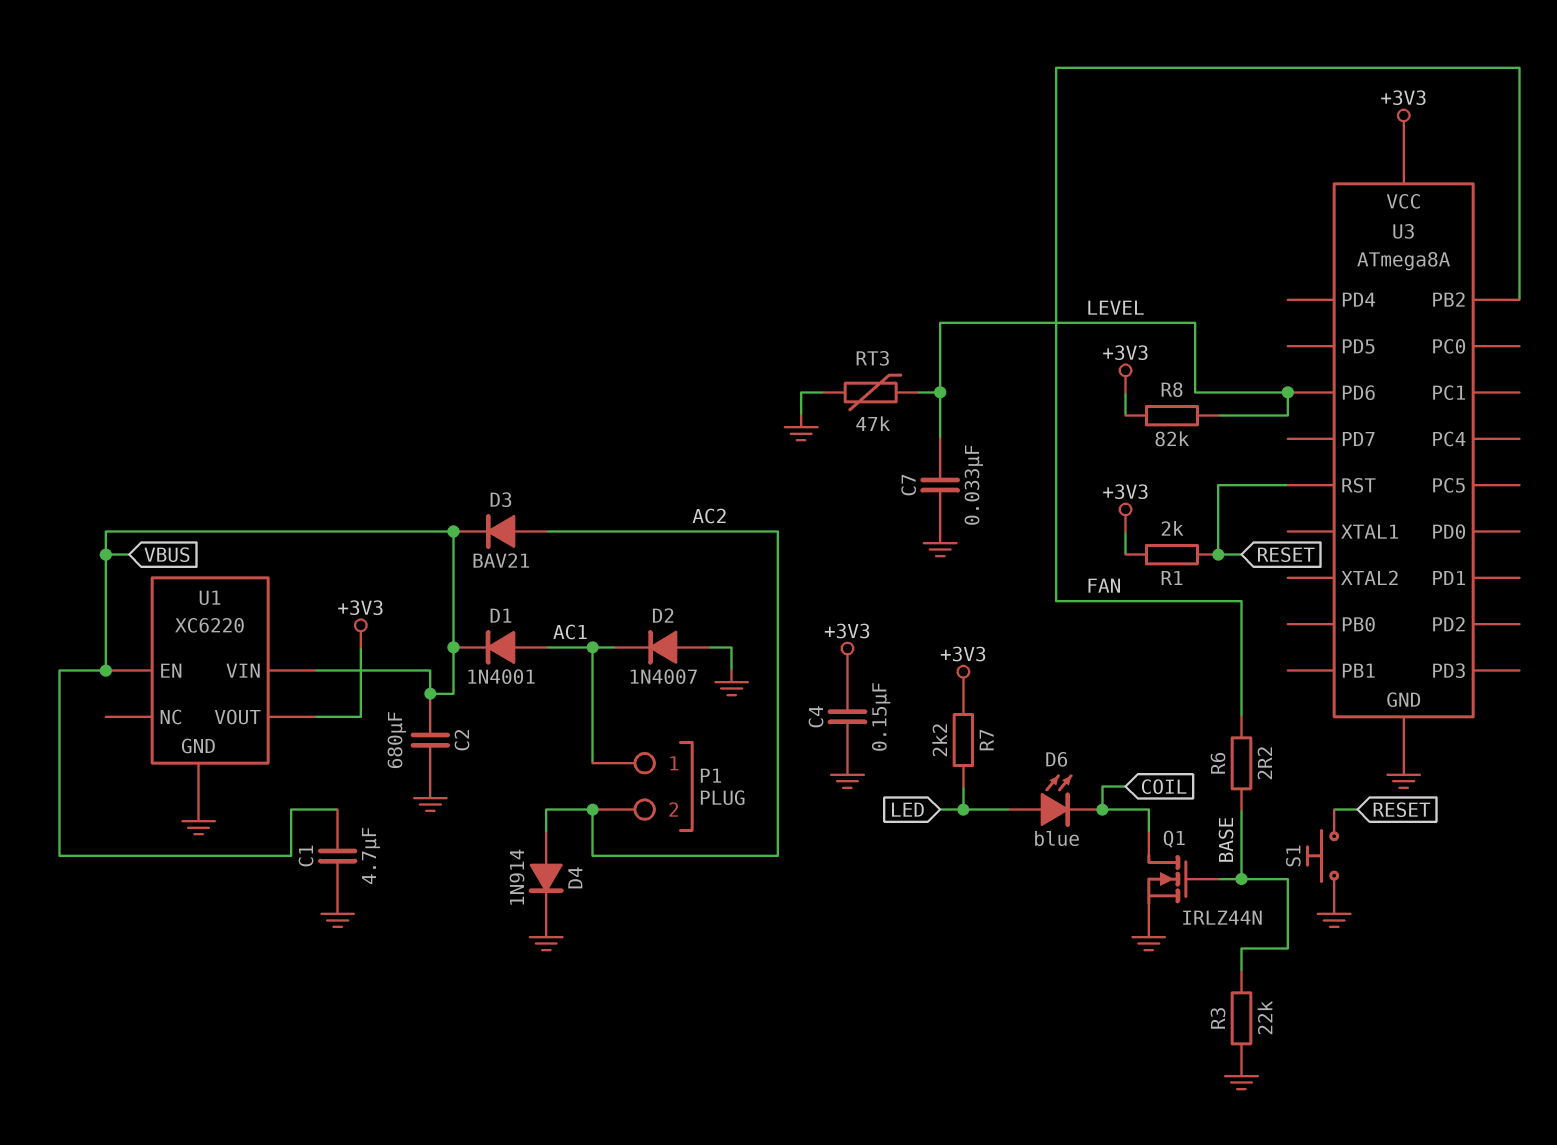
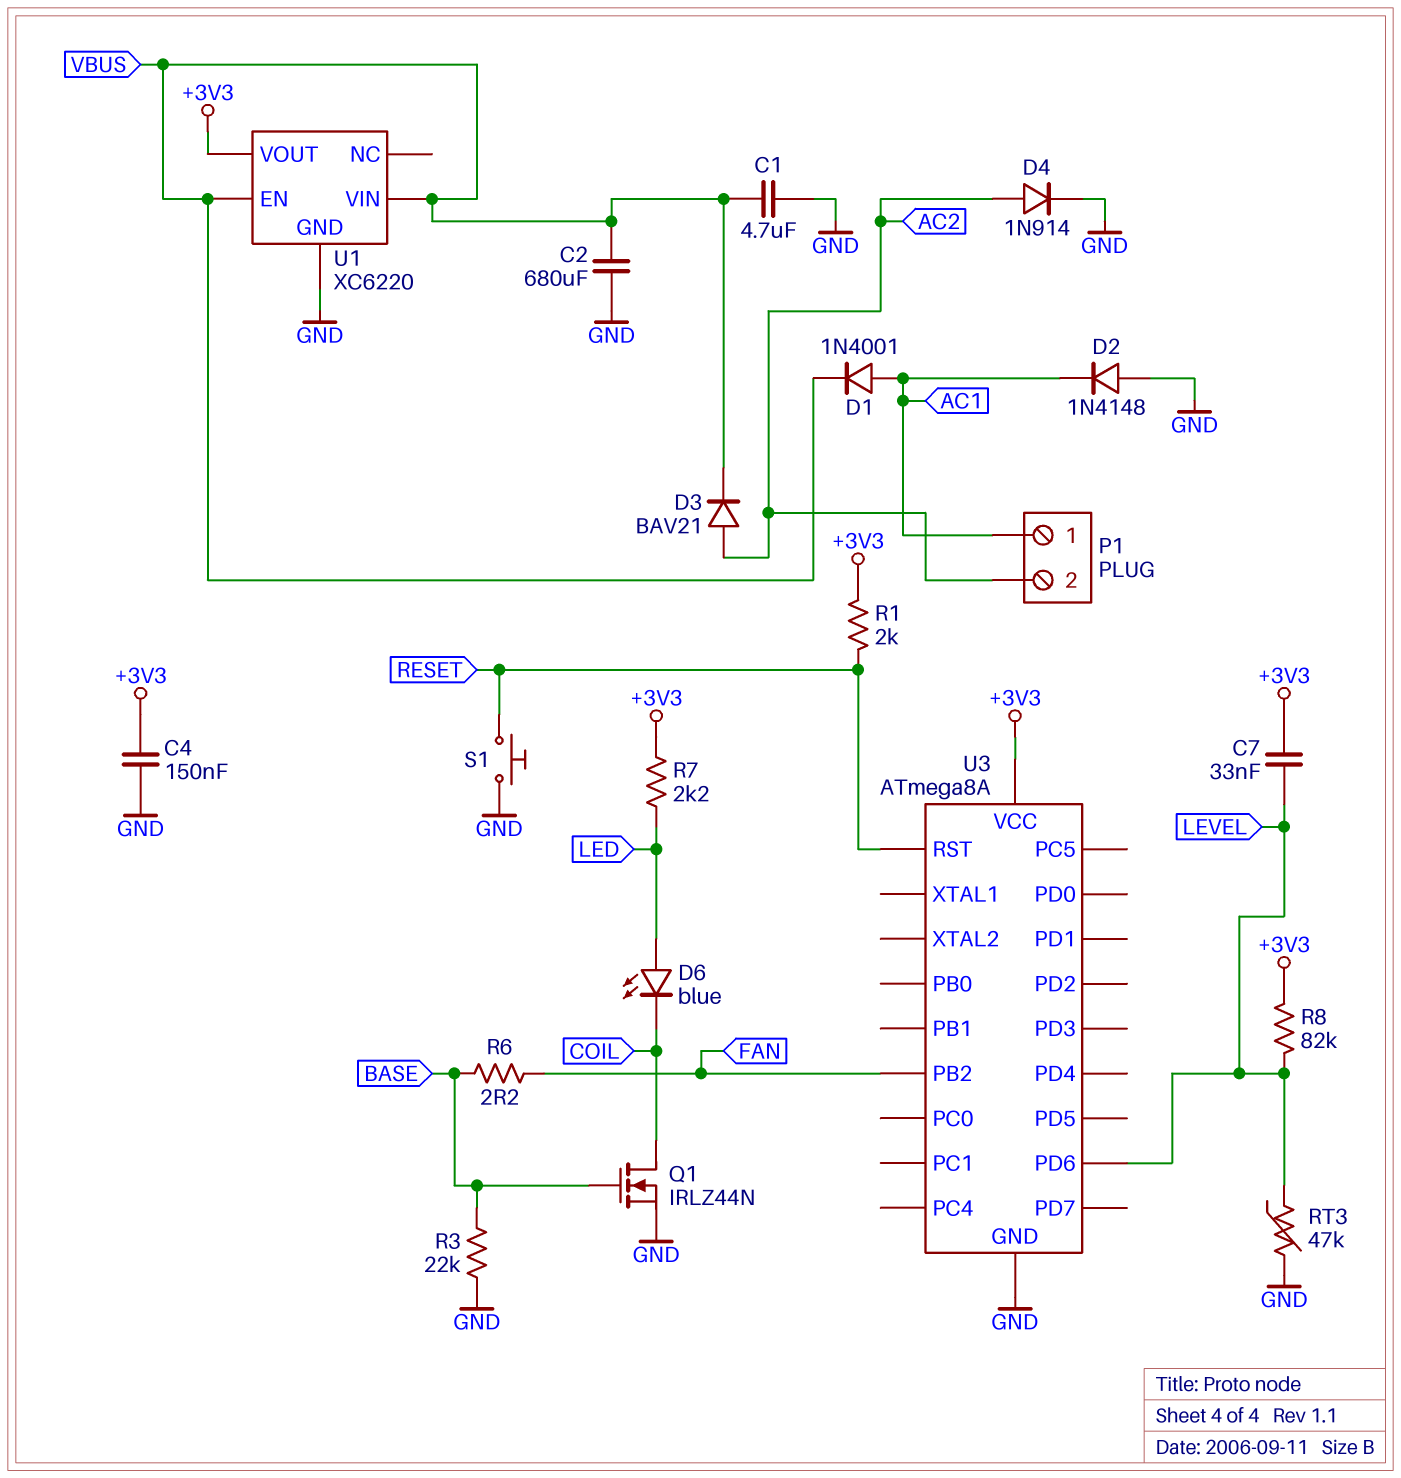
C7: 33nF (GND, LEVEL) -> 33nF (+3V3, LEVEL)
D2: diode 1N4007 (A GND, K AC1) -> diode 1N4148 (A GND, K AC1)

